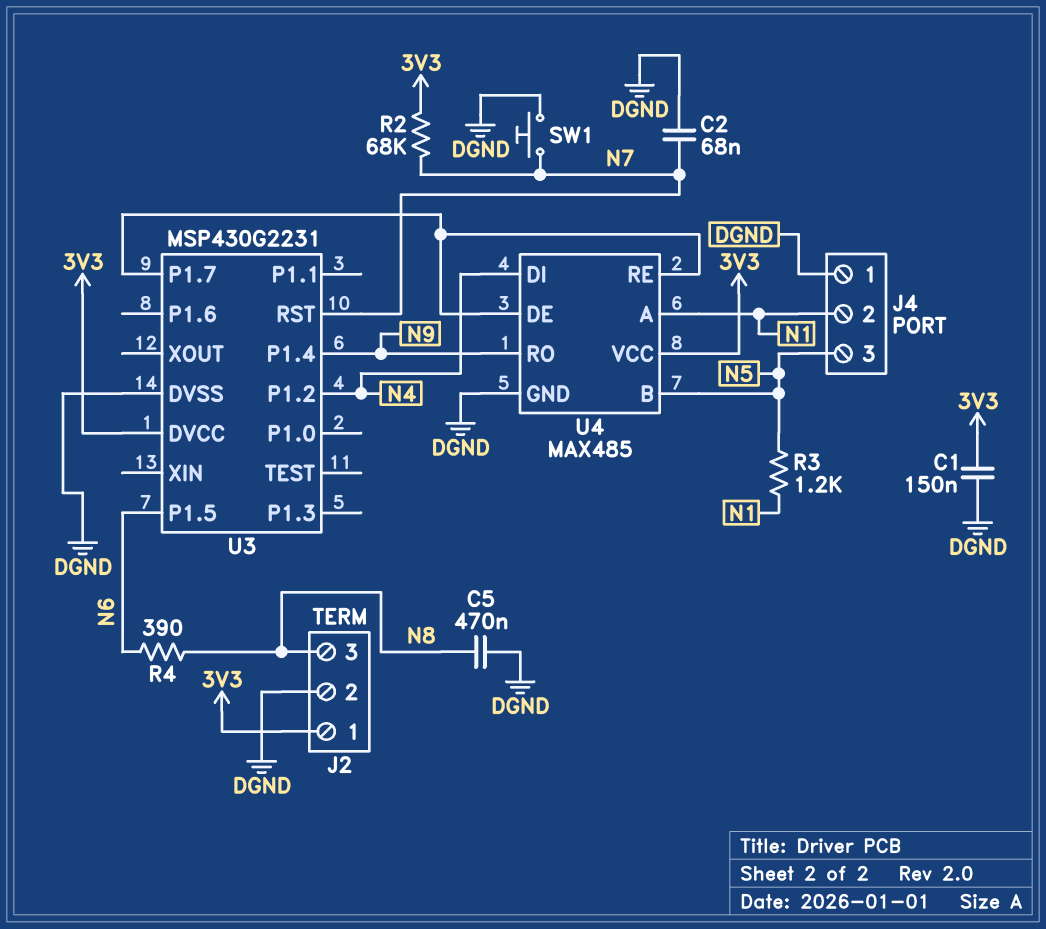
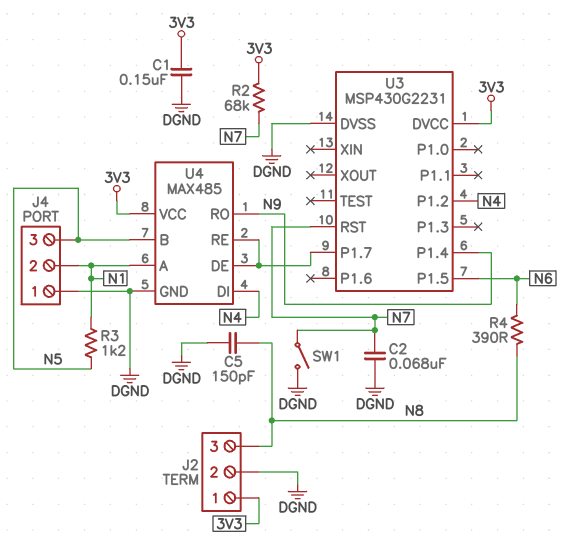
C5: 470nF (DGND, N8) -> 150pF (DGND, N8)
SW1: button (DGND, N7) -> switch (DGND, N7)

